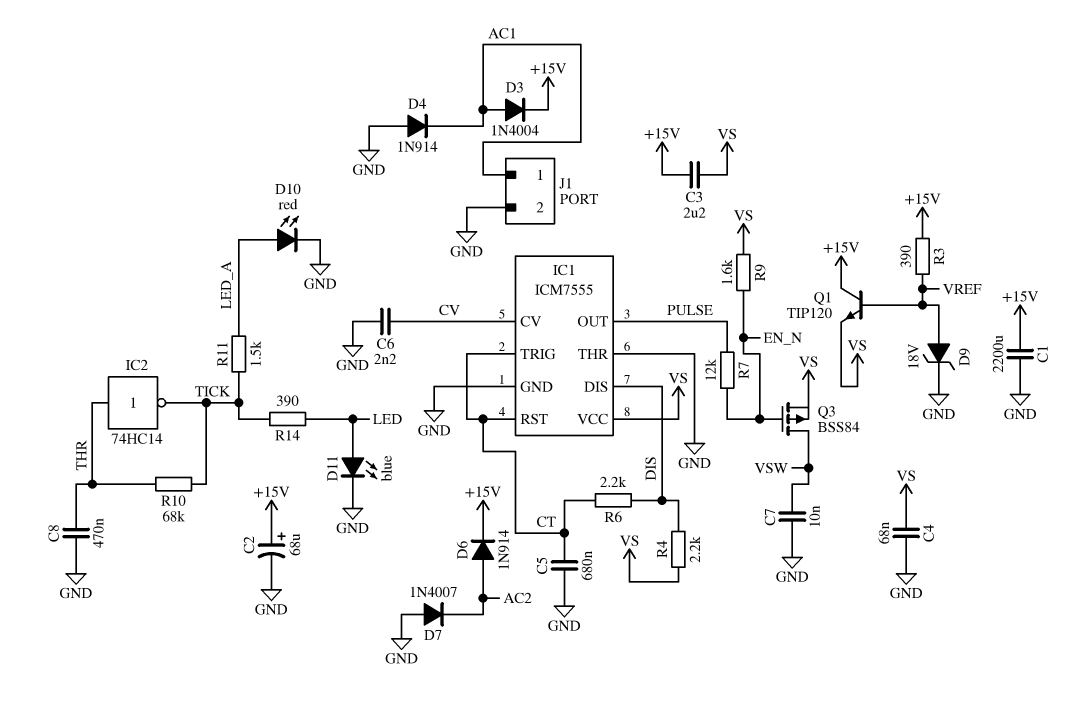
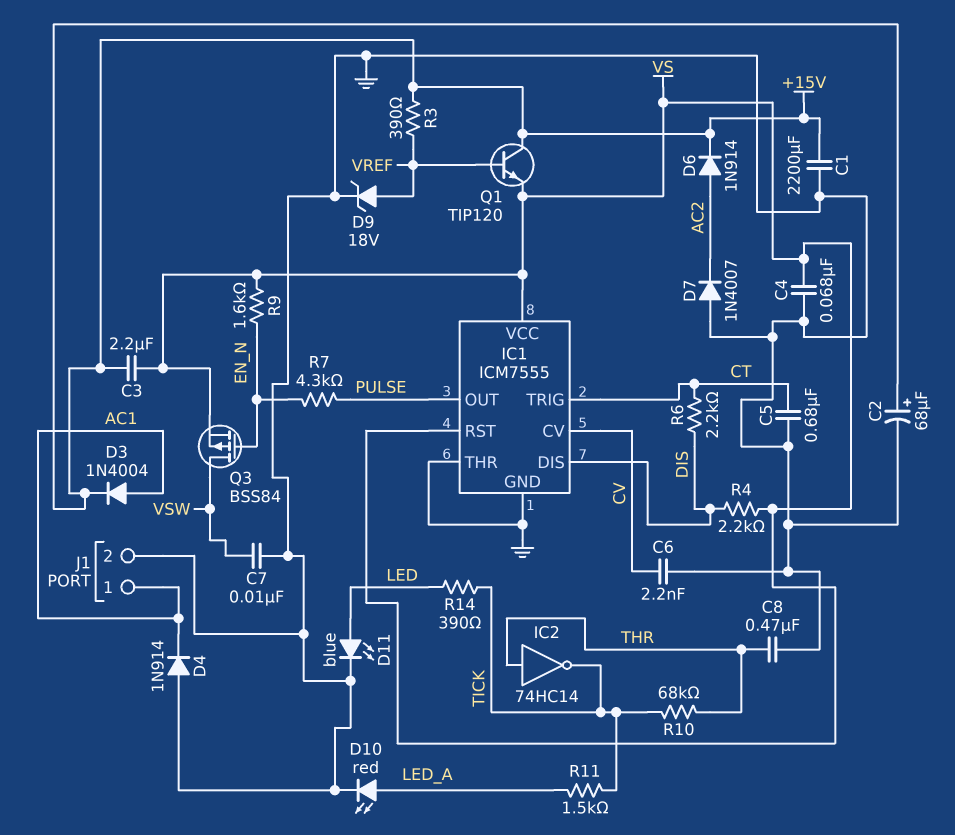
IC1 pin RST: CT -> VS
R7: 12k (EN_N, PULSE) -> 4.3k (EN_N, PULSE)

